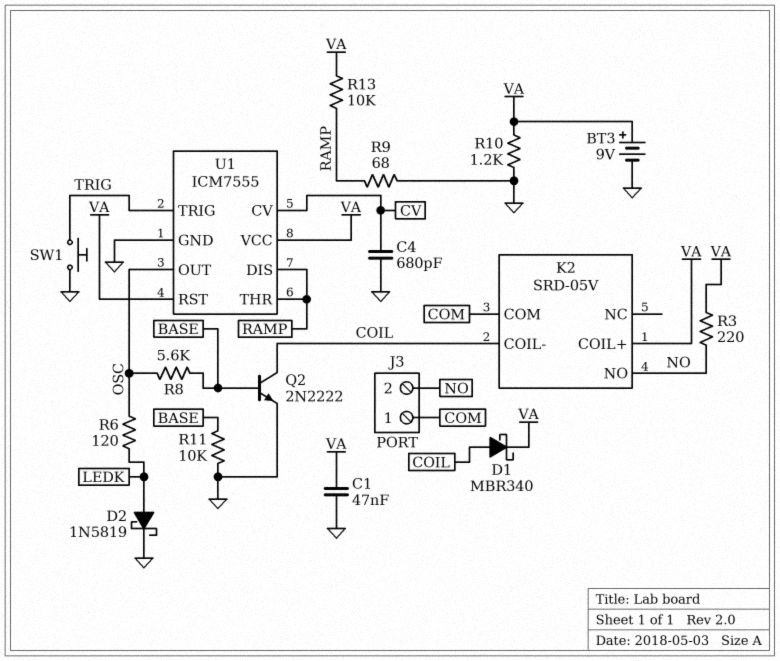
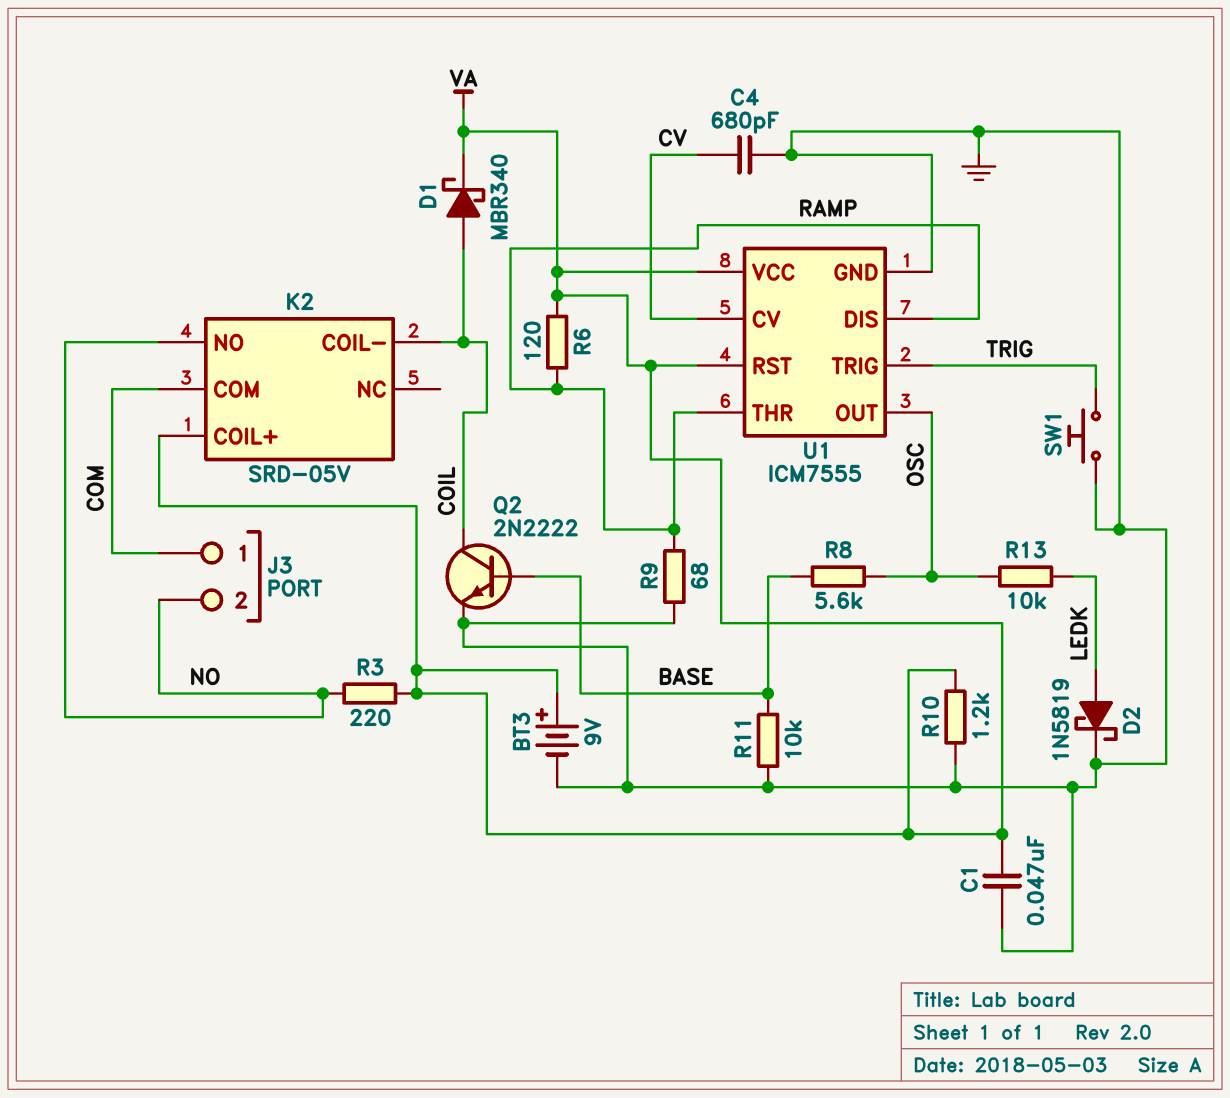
R6: 120 (LEDK, OSC) -> 120 (RAMP, VA)
R13: 10k (RAMP, VA) -> 10k (LEDK, OSC)

